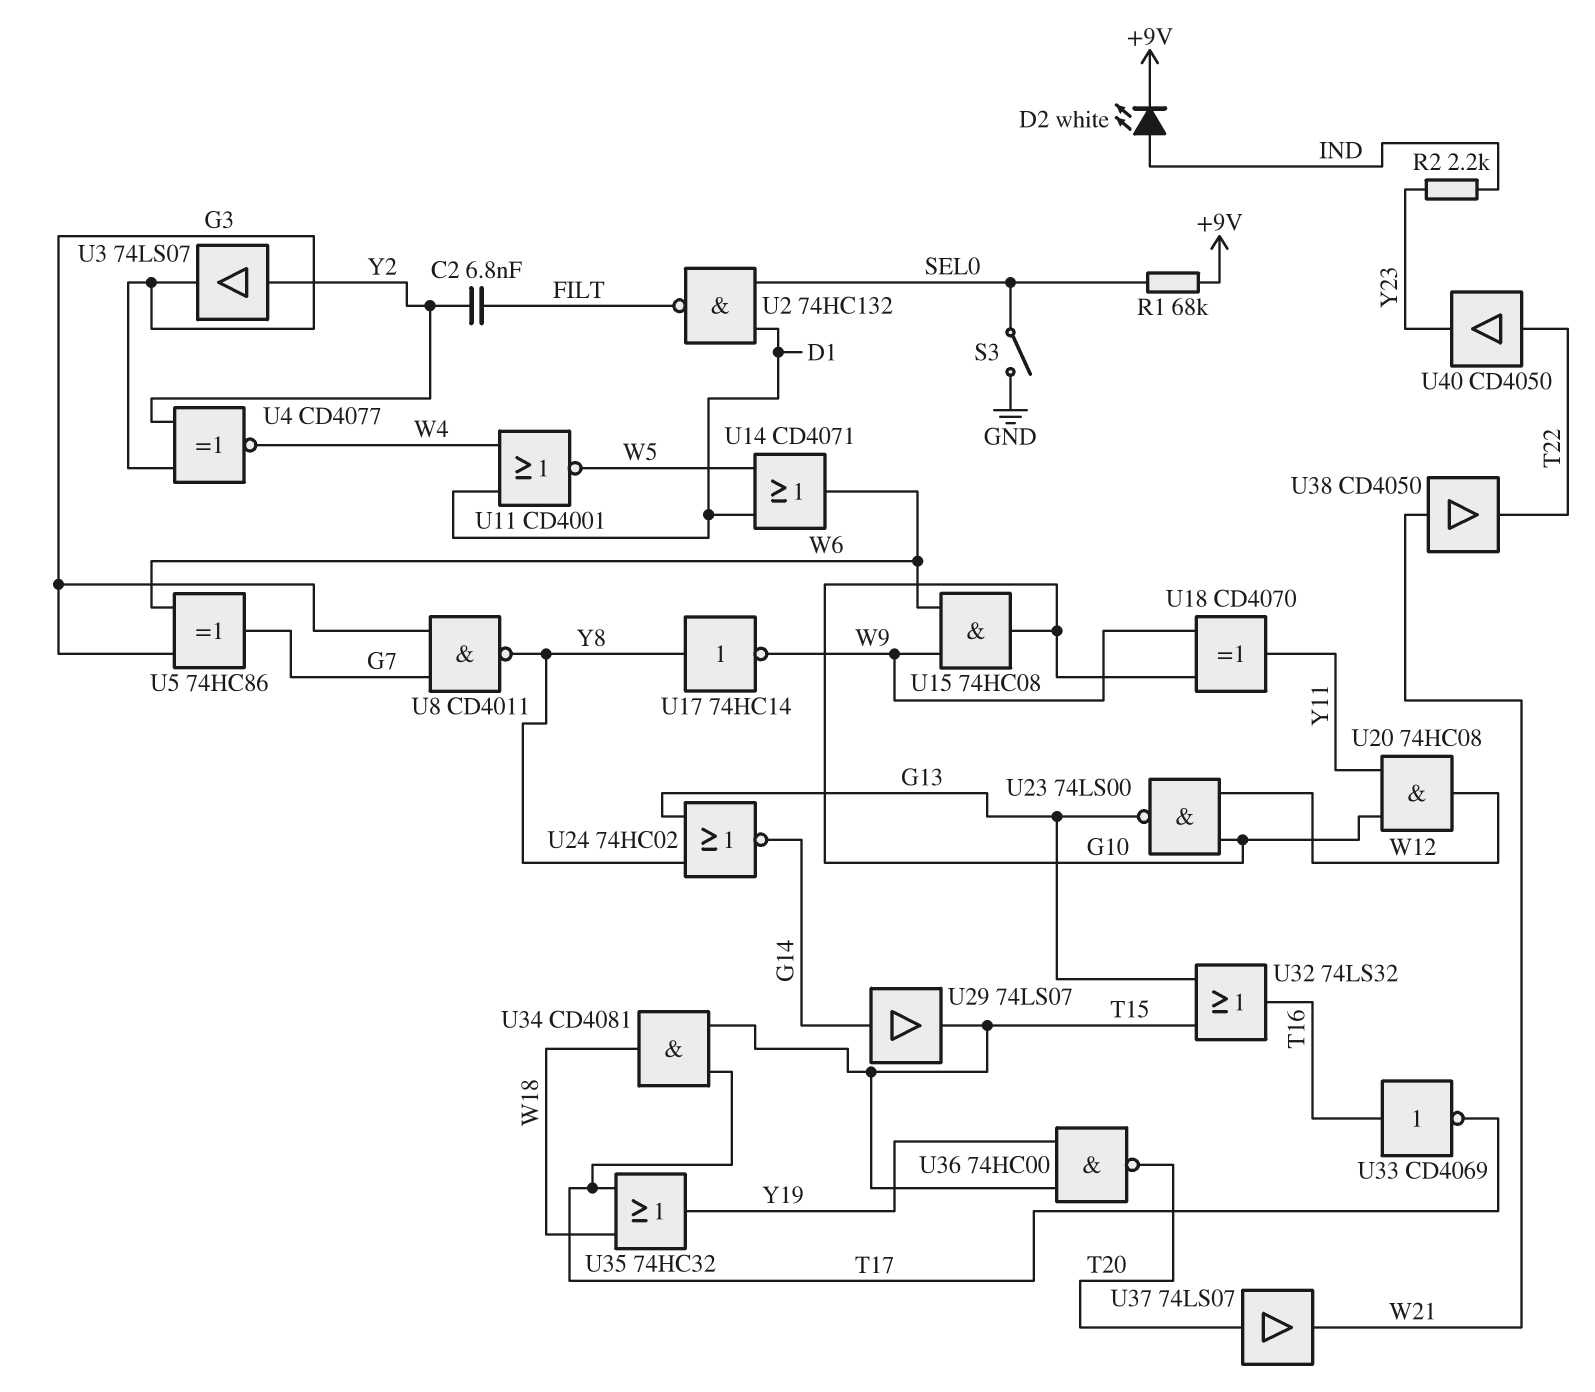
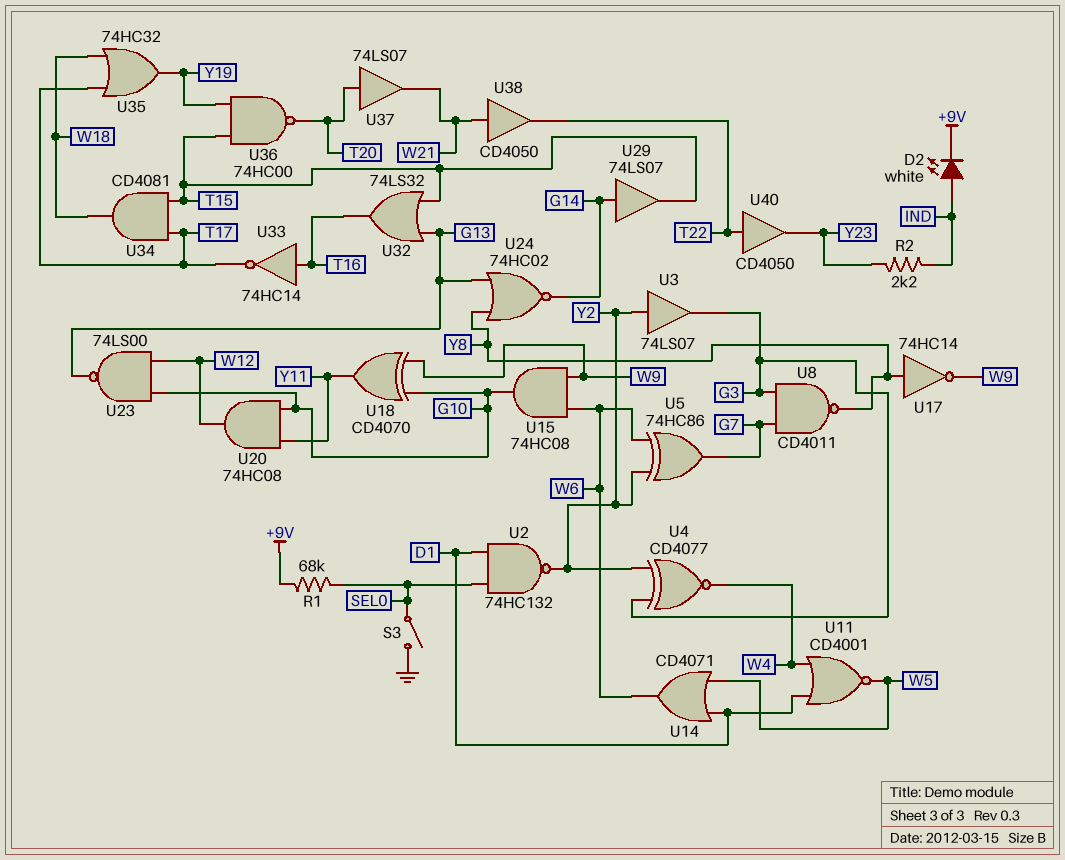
C2: 6.8nF (FILT, Y2) -> none
U2: NAND 74HC132 (in D1, in SEL0, out FILT) -> NAND 74HC132 (in D1, in SEL0, out Y2)
U5: XOR 74HC86 (in G3, in W6, out G7) -> XOR 74HC86 (in W6, in Y2, out G7)
U33: NOT CD4069 (in T16, out T17) -> NOT 74HC14 (in T16, out T17)

